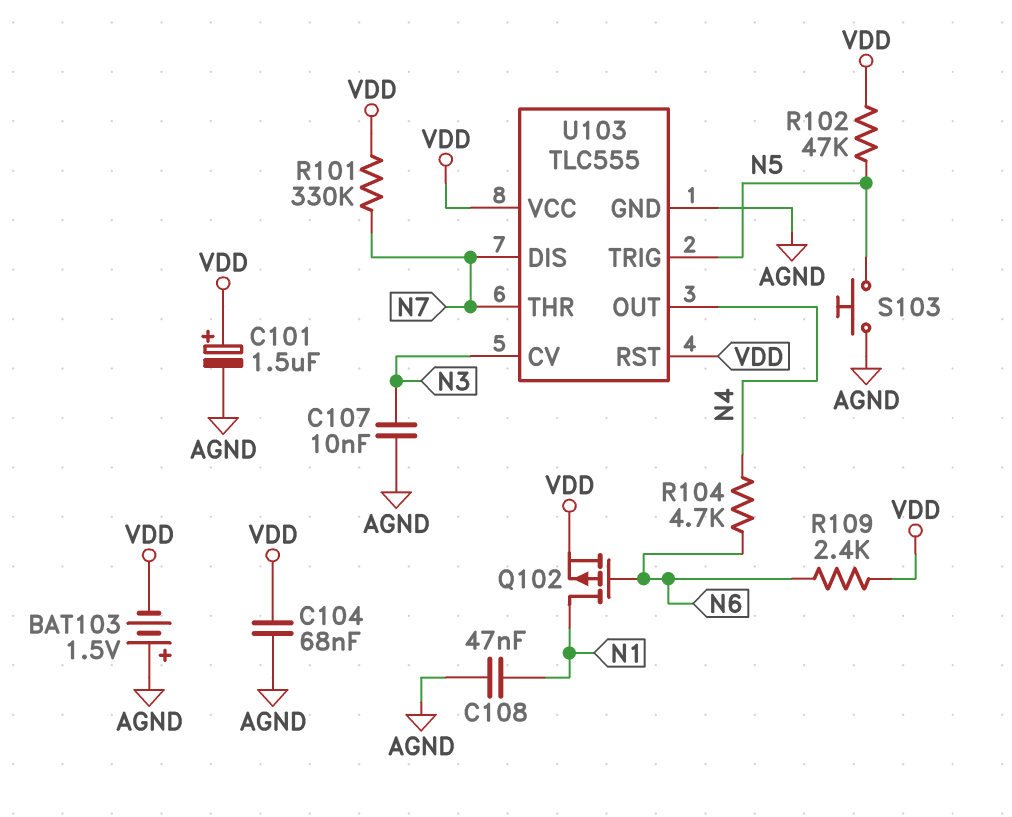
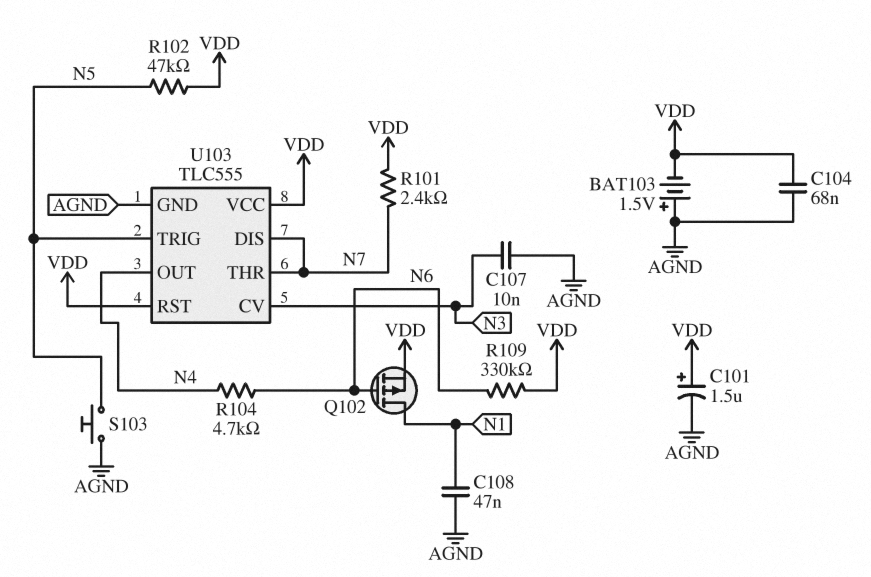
R101: 330k (N7, VDD) -> 2.4k (N7, VDD)
R109: 2.4k (N6, VDD) -> 330k (N6, VDD)

